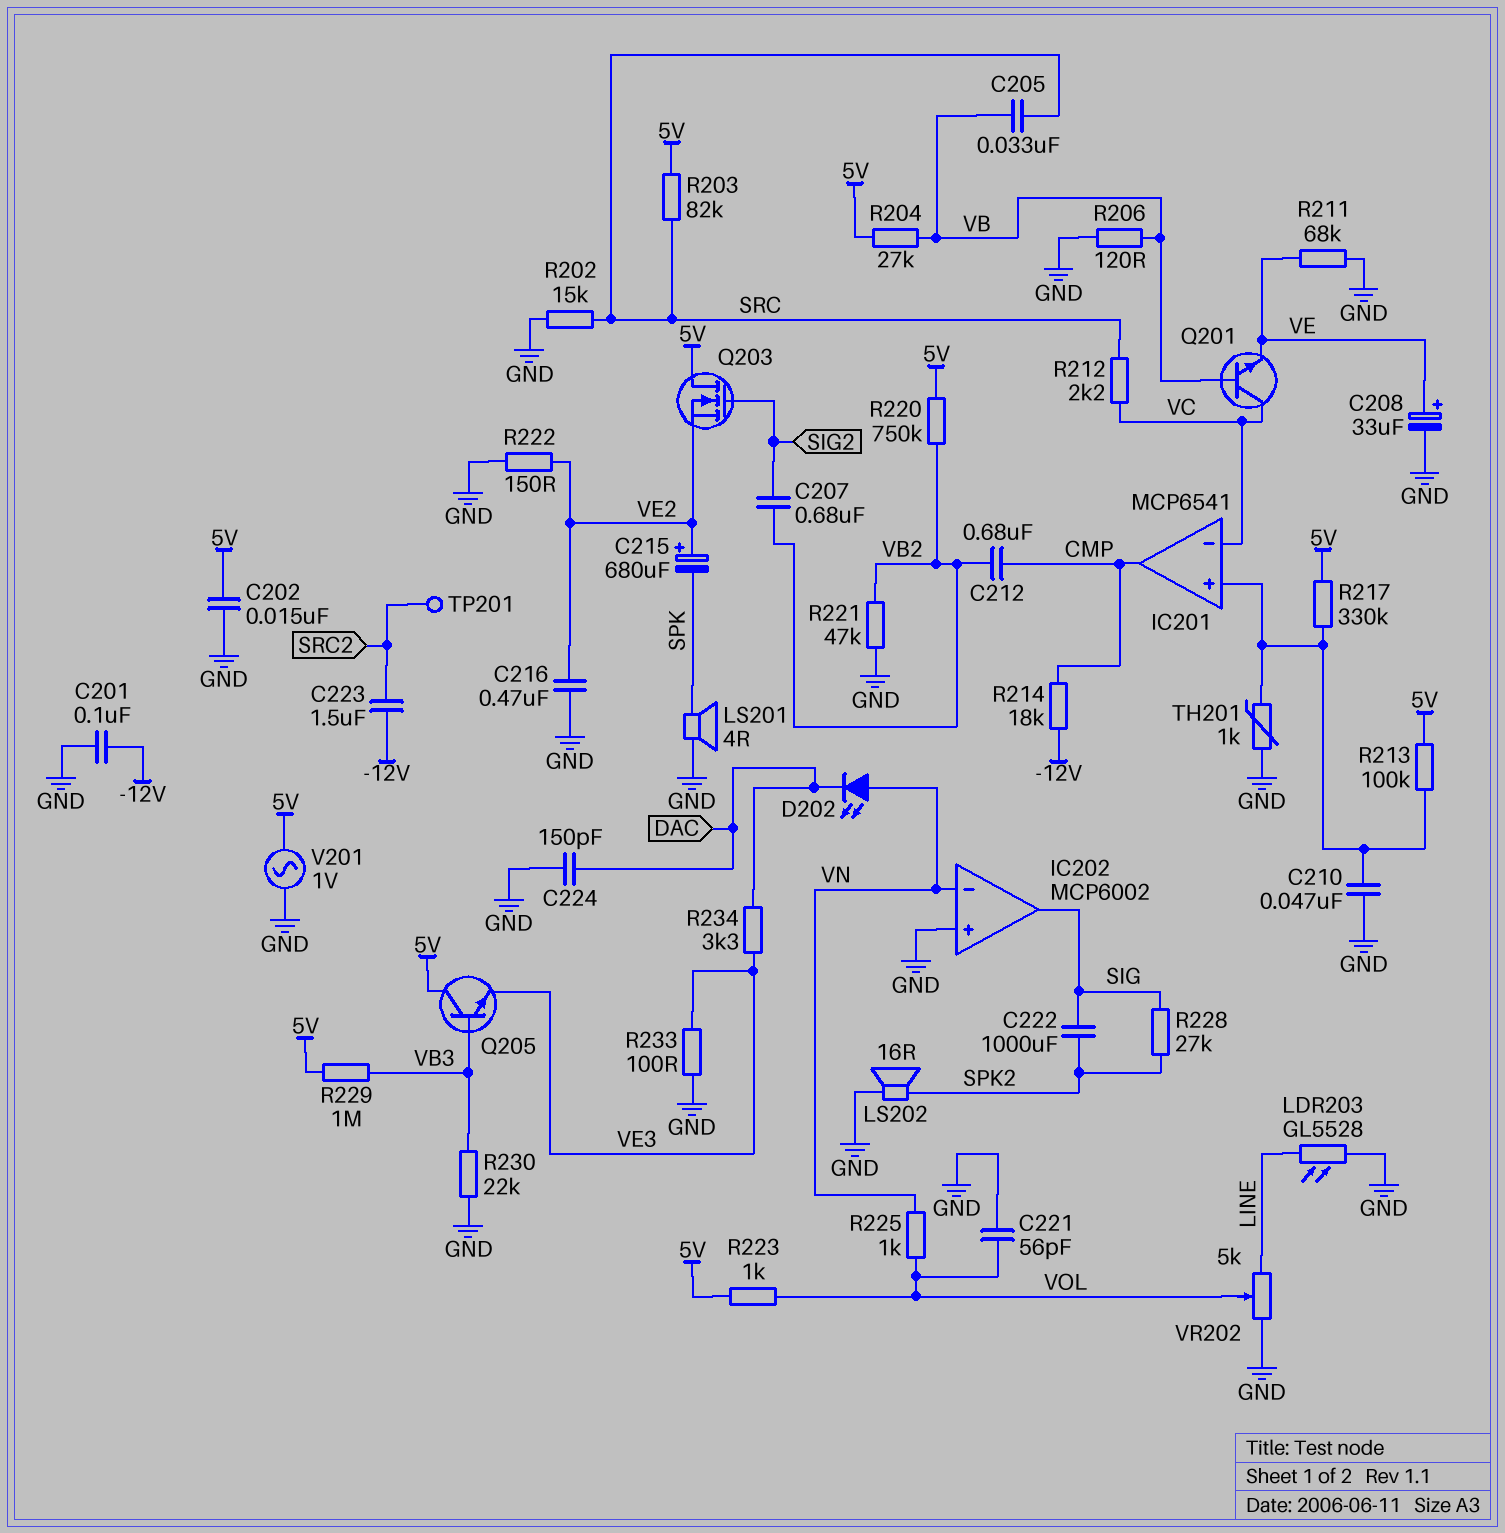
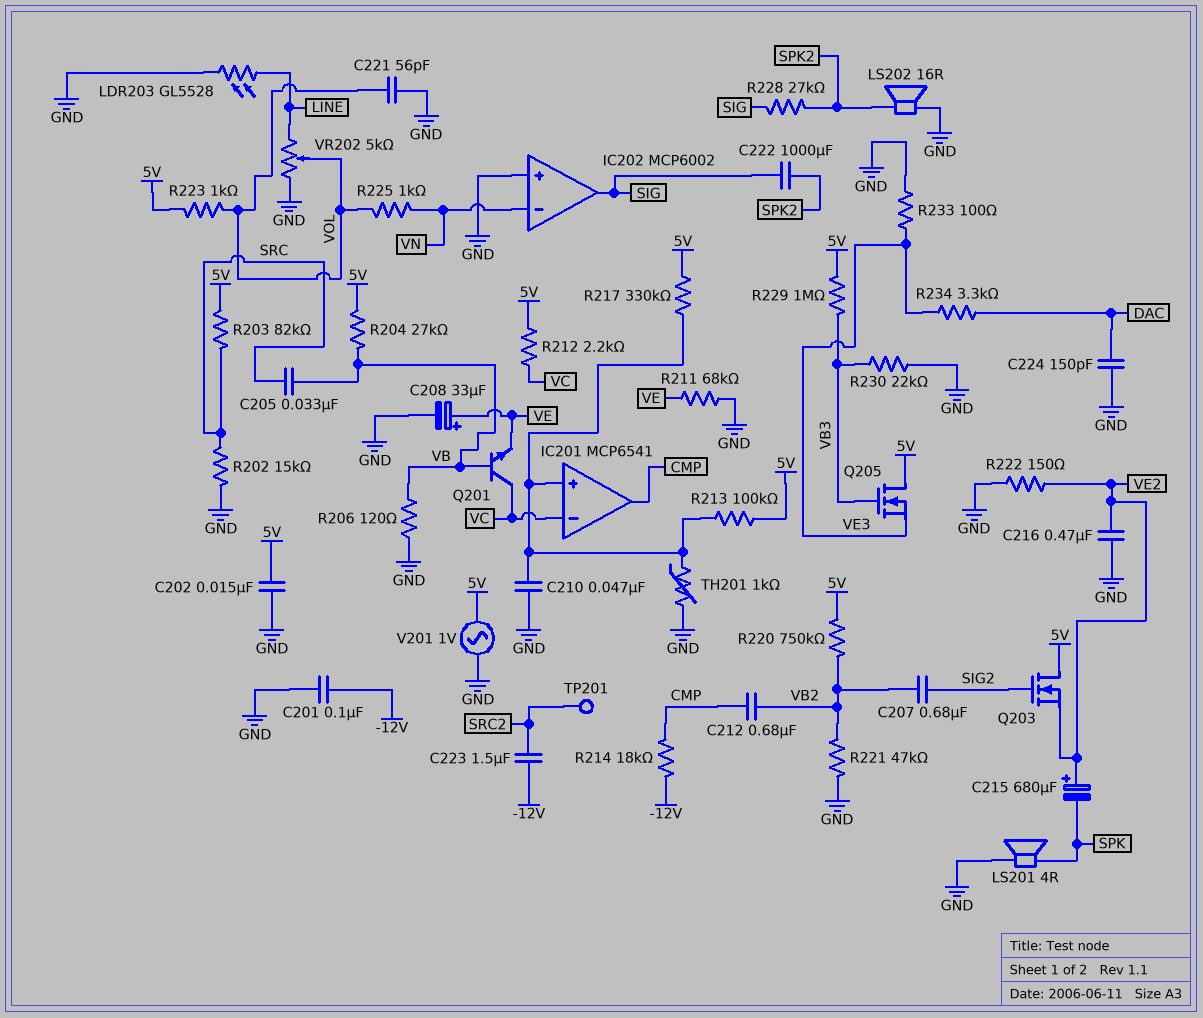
D202: LED (A VN, K DAC) -> none
Q205: NPN (B VB3, C 5V, E VE3) -> NMOS (G VB3, D 5V, S VE3)
R212: 2.2k (SRC, VC) -> 2.2k (5V, VC)

